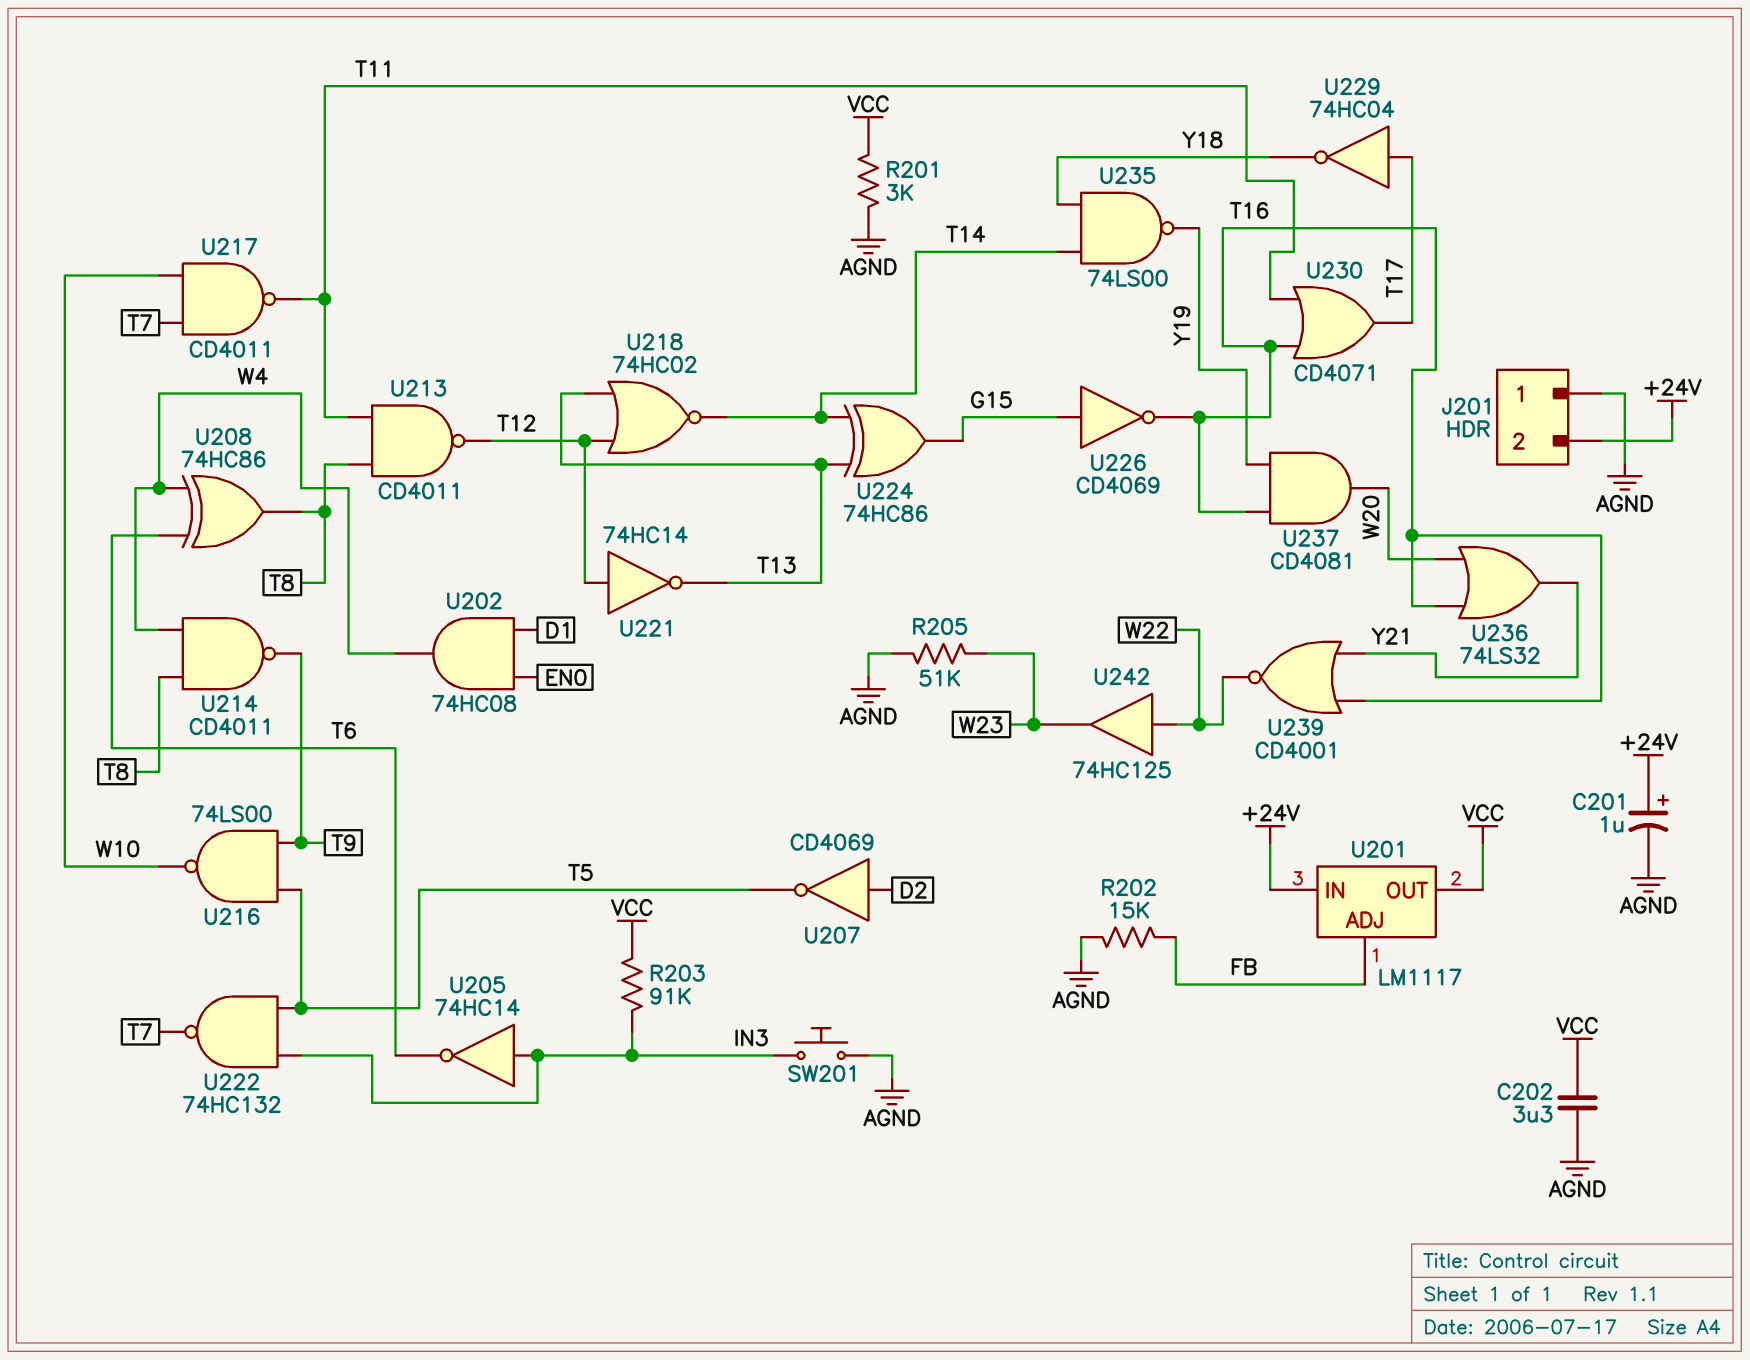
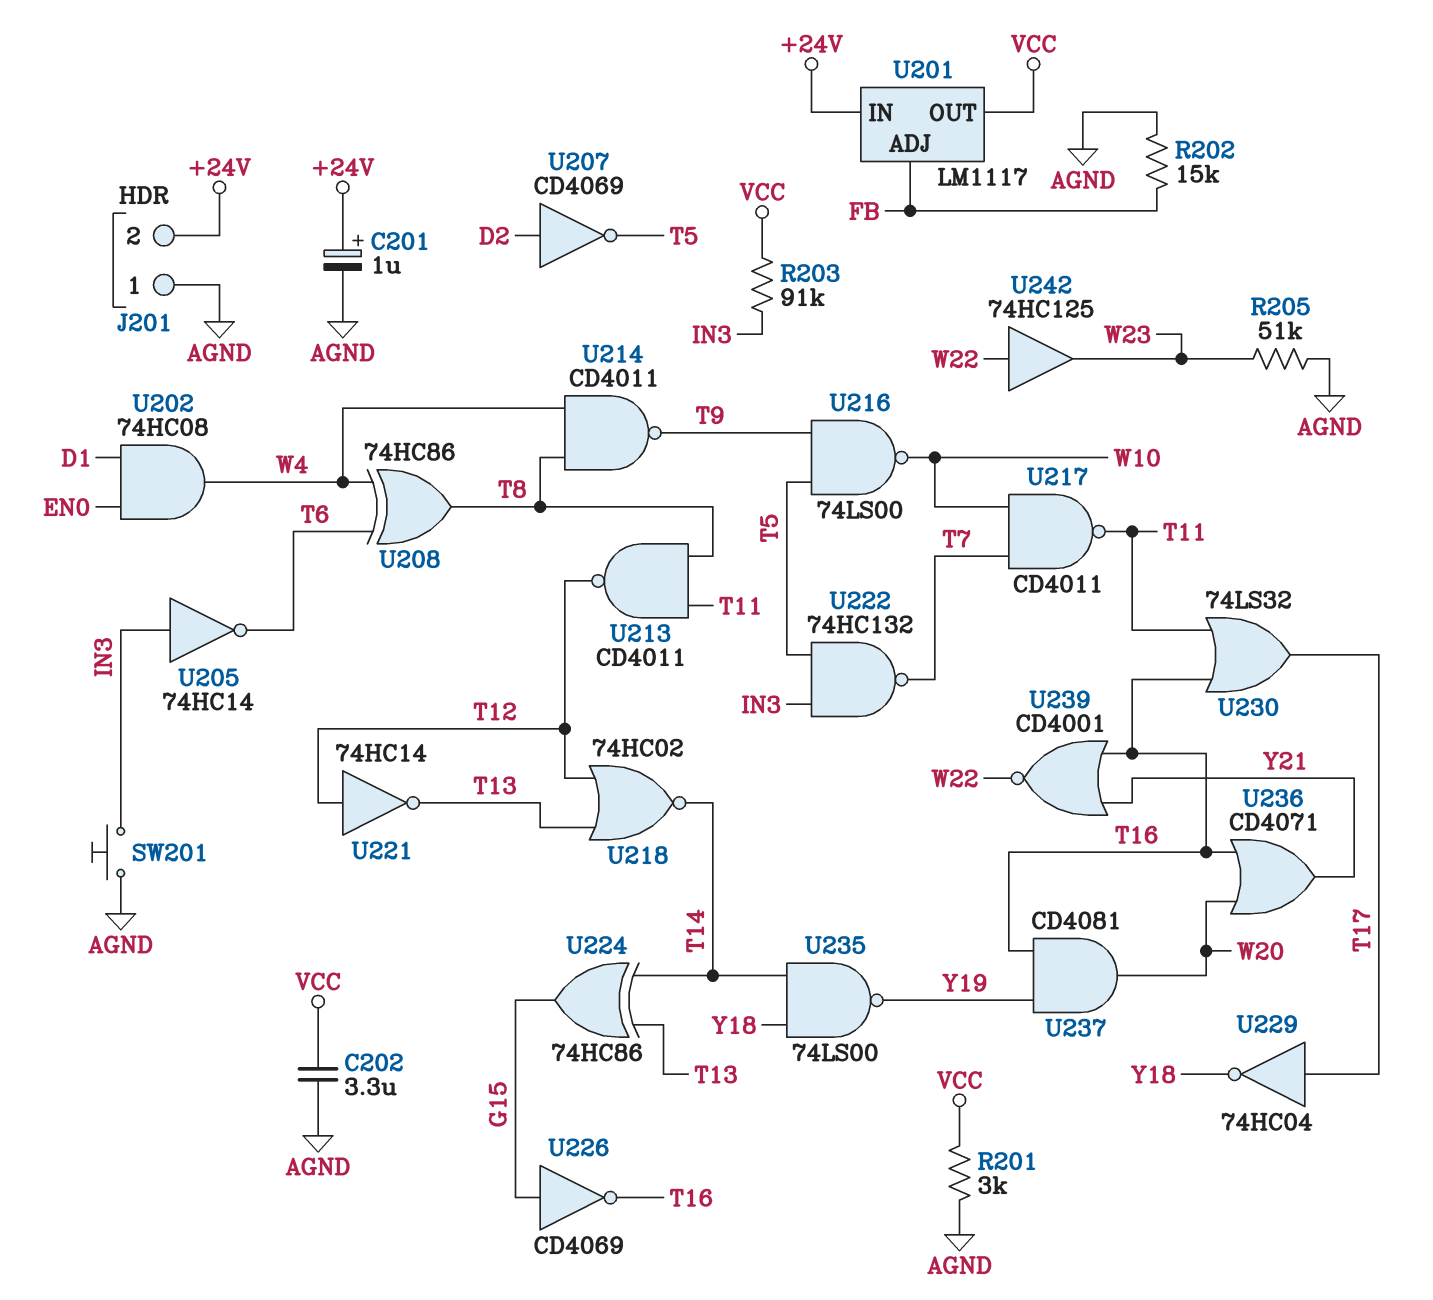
U230: OR CD4071 (in T11, in T16, out T17) -> OR 74LS32 (in T11, in T16, out T17)
U236: OR 74LS32 (in T16, in W20, out Y21) -> OR CD4071 (in T16, in W20, out Y21)

